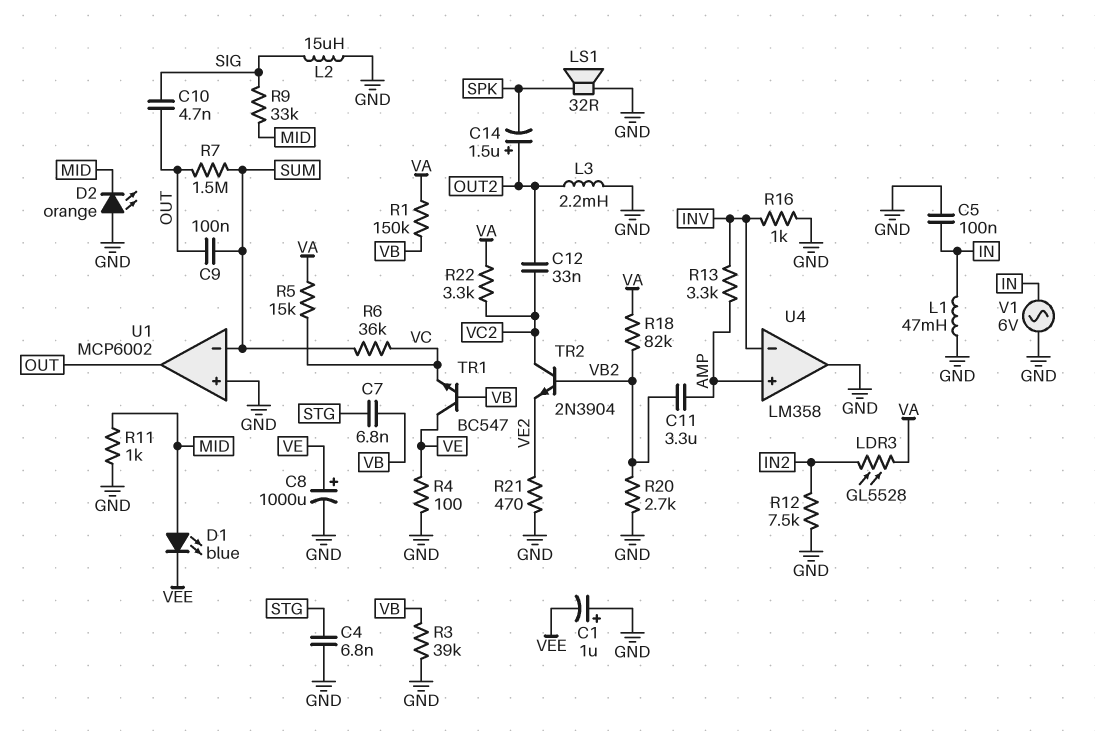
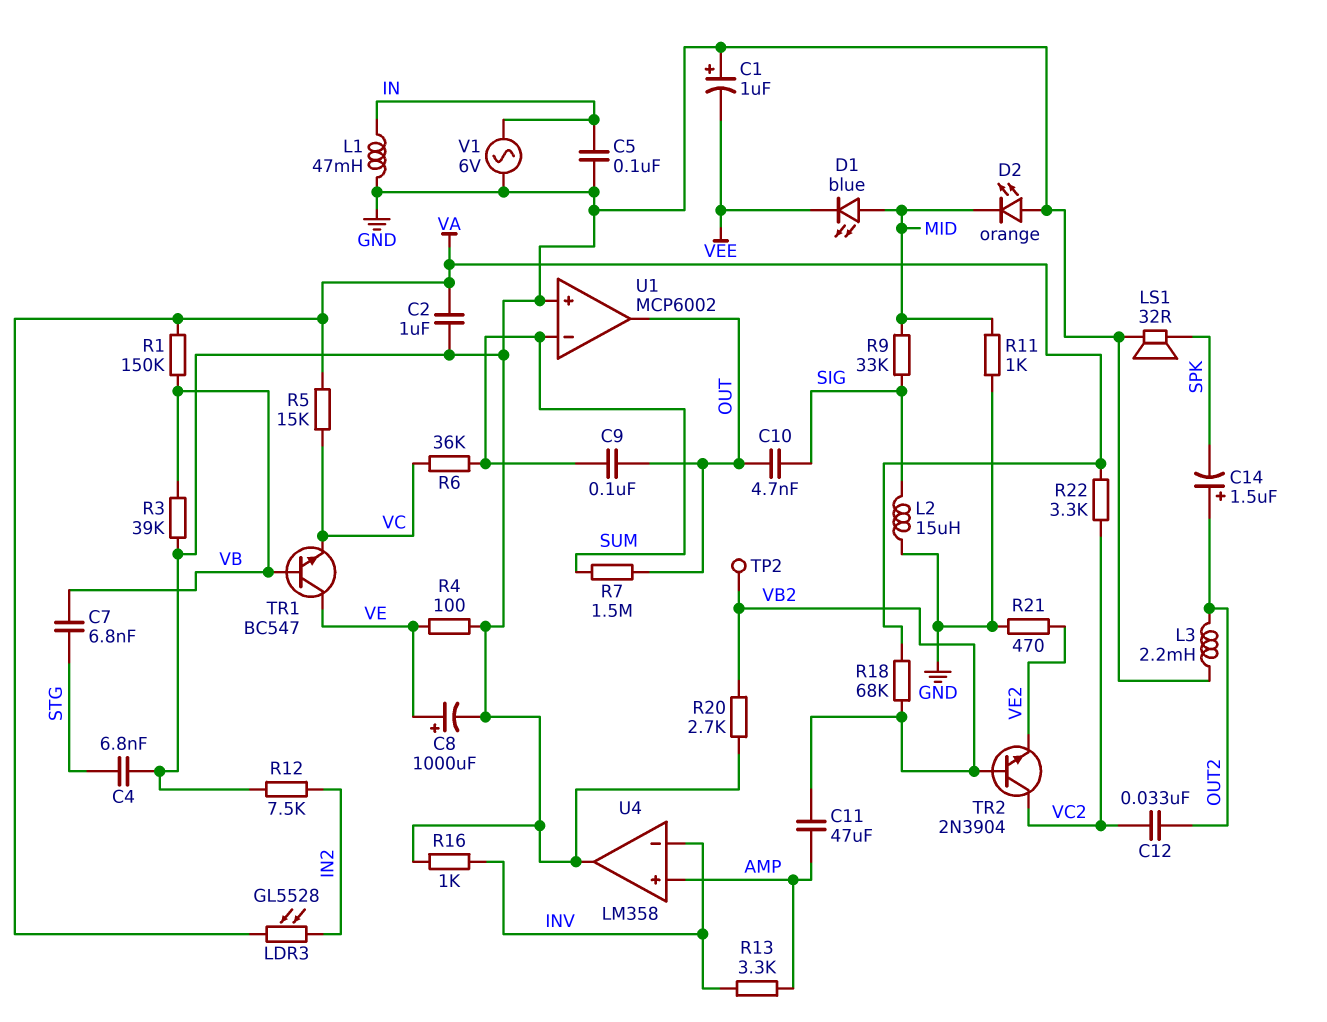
C2: none -> 1uF (GND, VA)
C11: 3.3uF (AMP, VB2) -> 47uF (AMP, VB2)
R18: 82k (VA, VB2) -> 68k (VA, VB2)
TP2: none -> test point (VB2)

